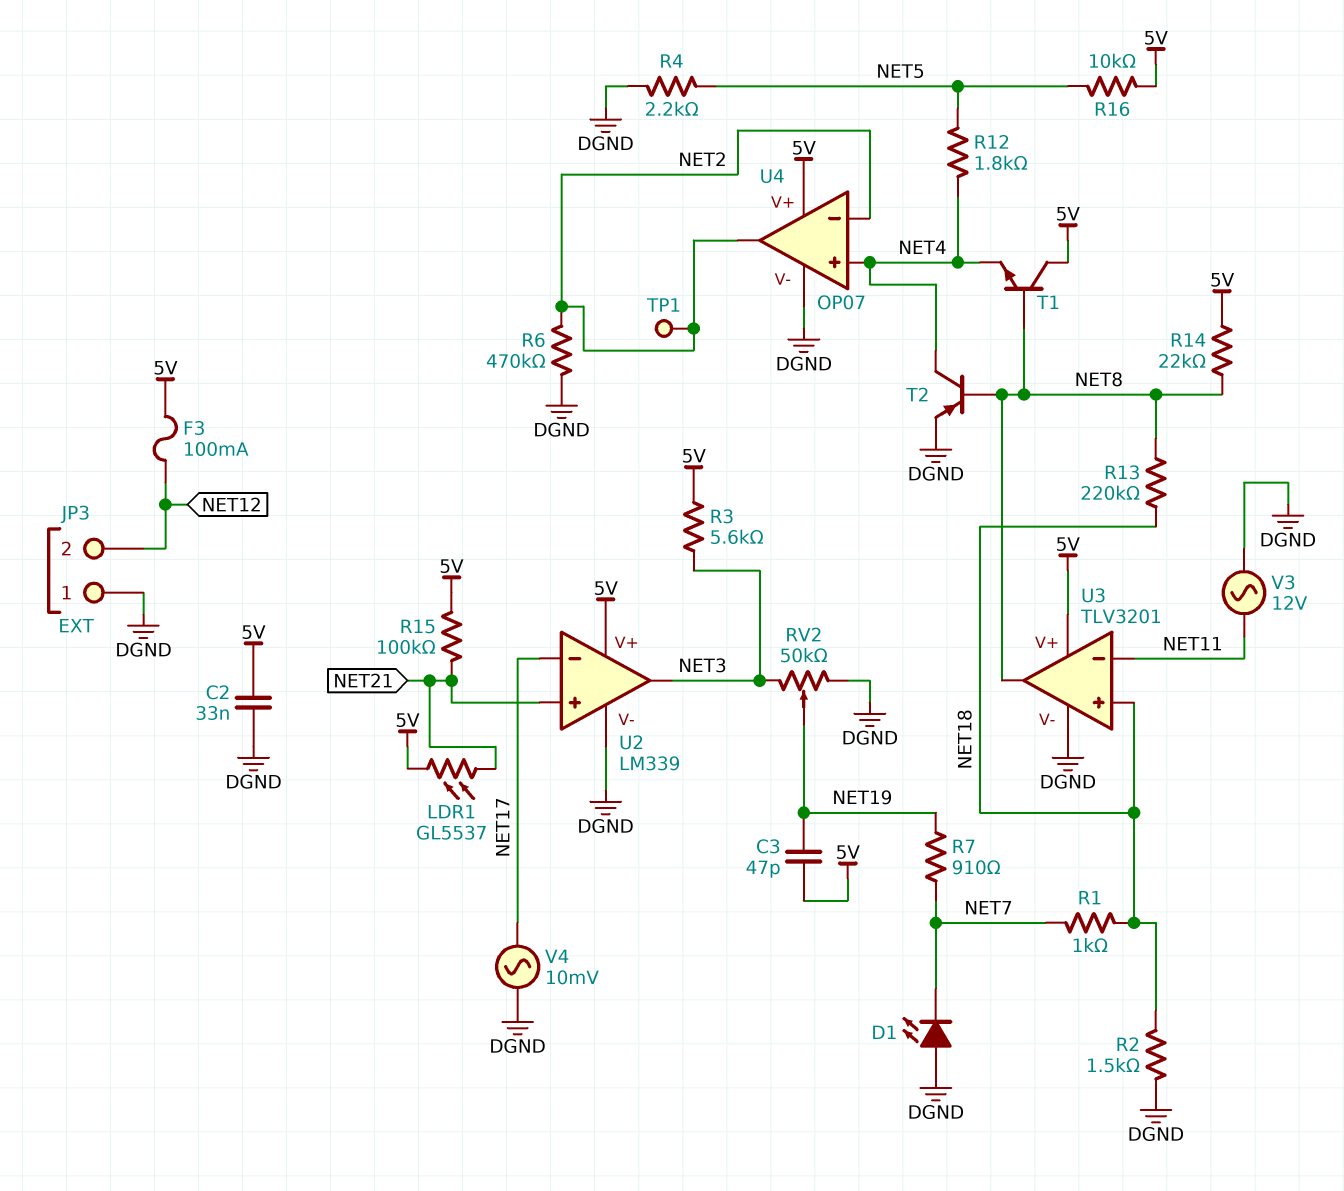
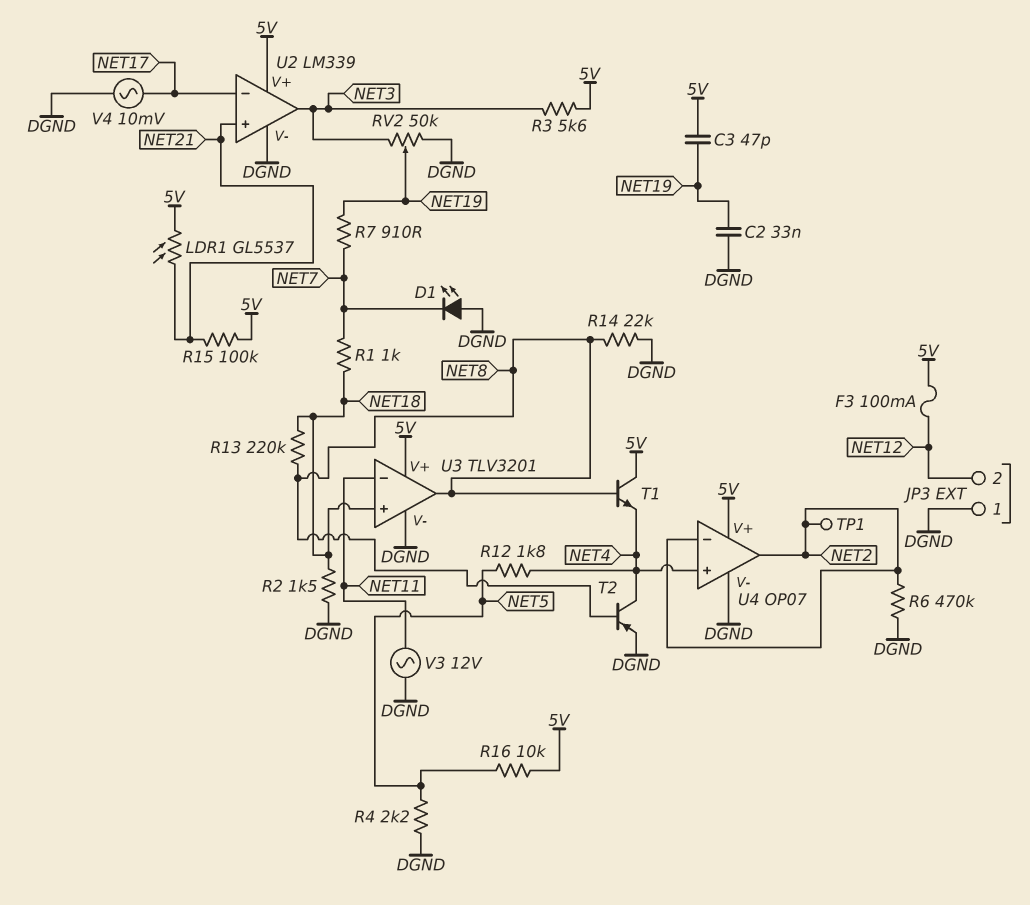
C2: 33nF (5V, DGND) -> 33nF (DGND, NET19)
R14: 22k (5V, NET8) -> 22k (DGND, NET8)

